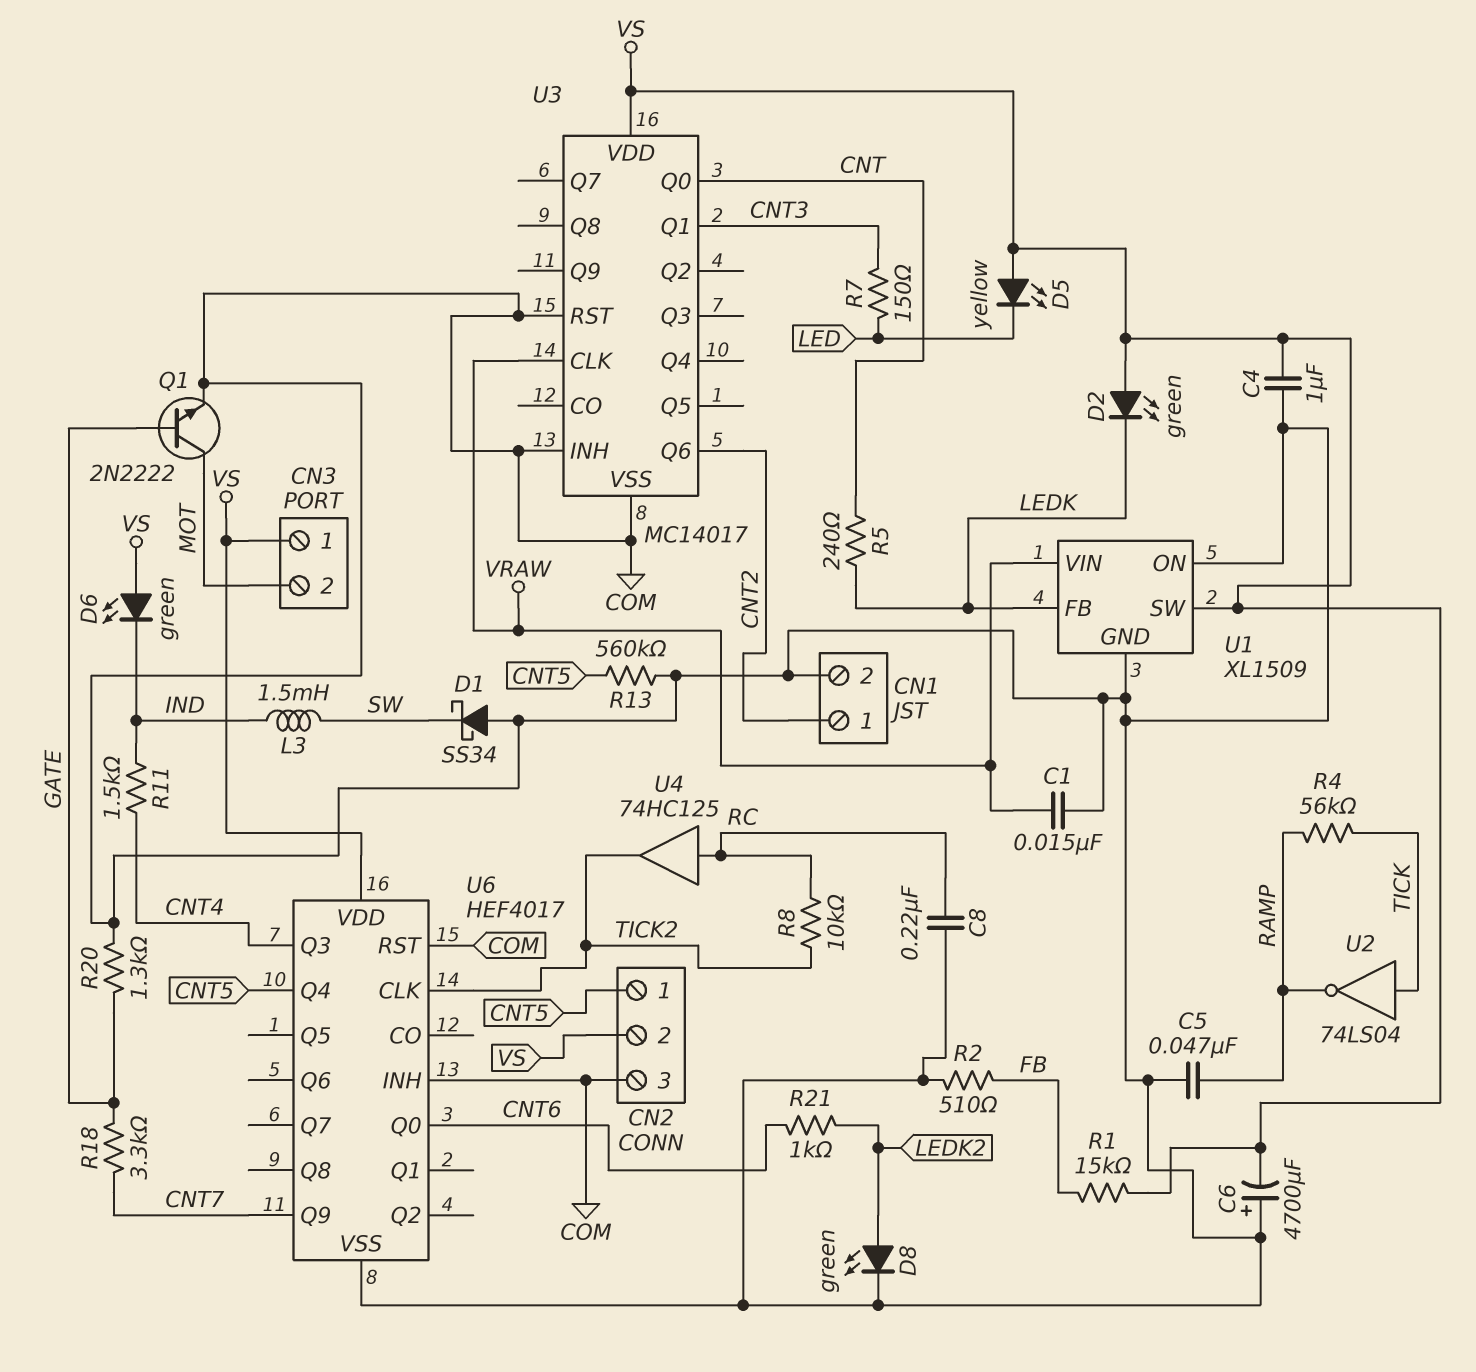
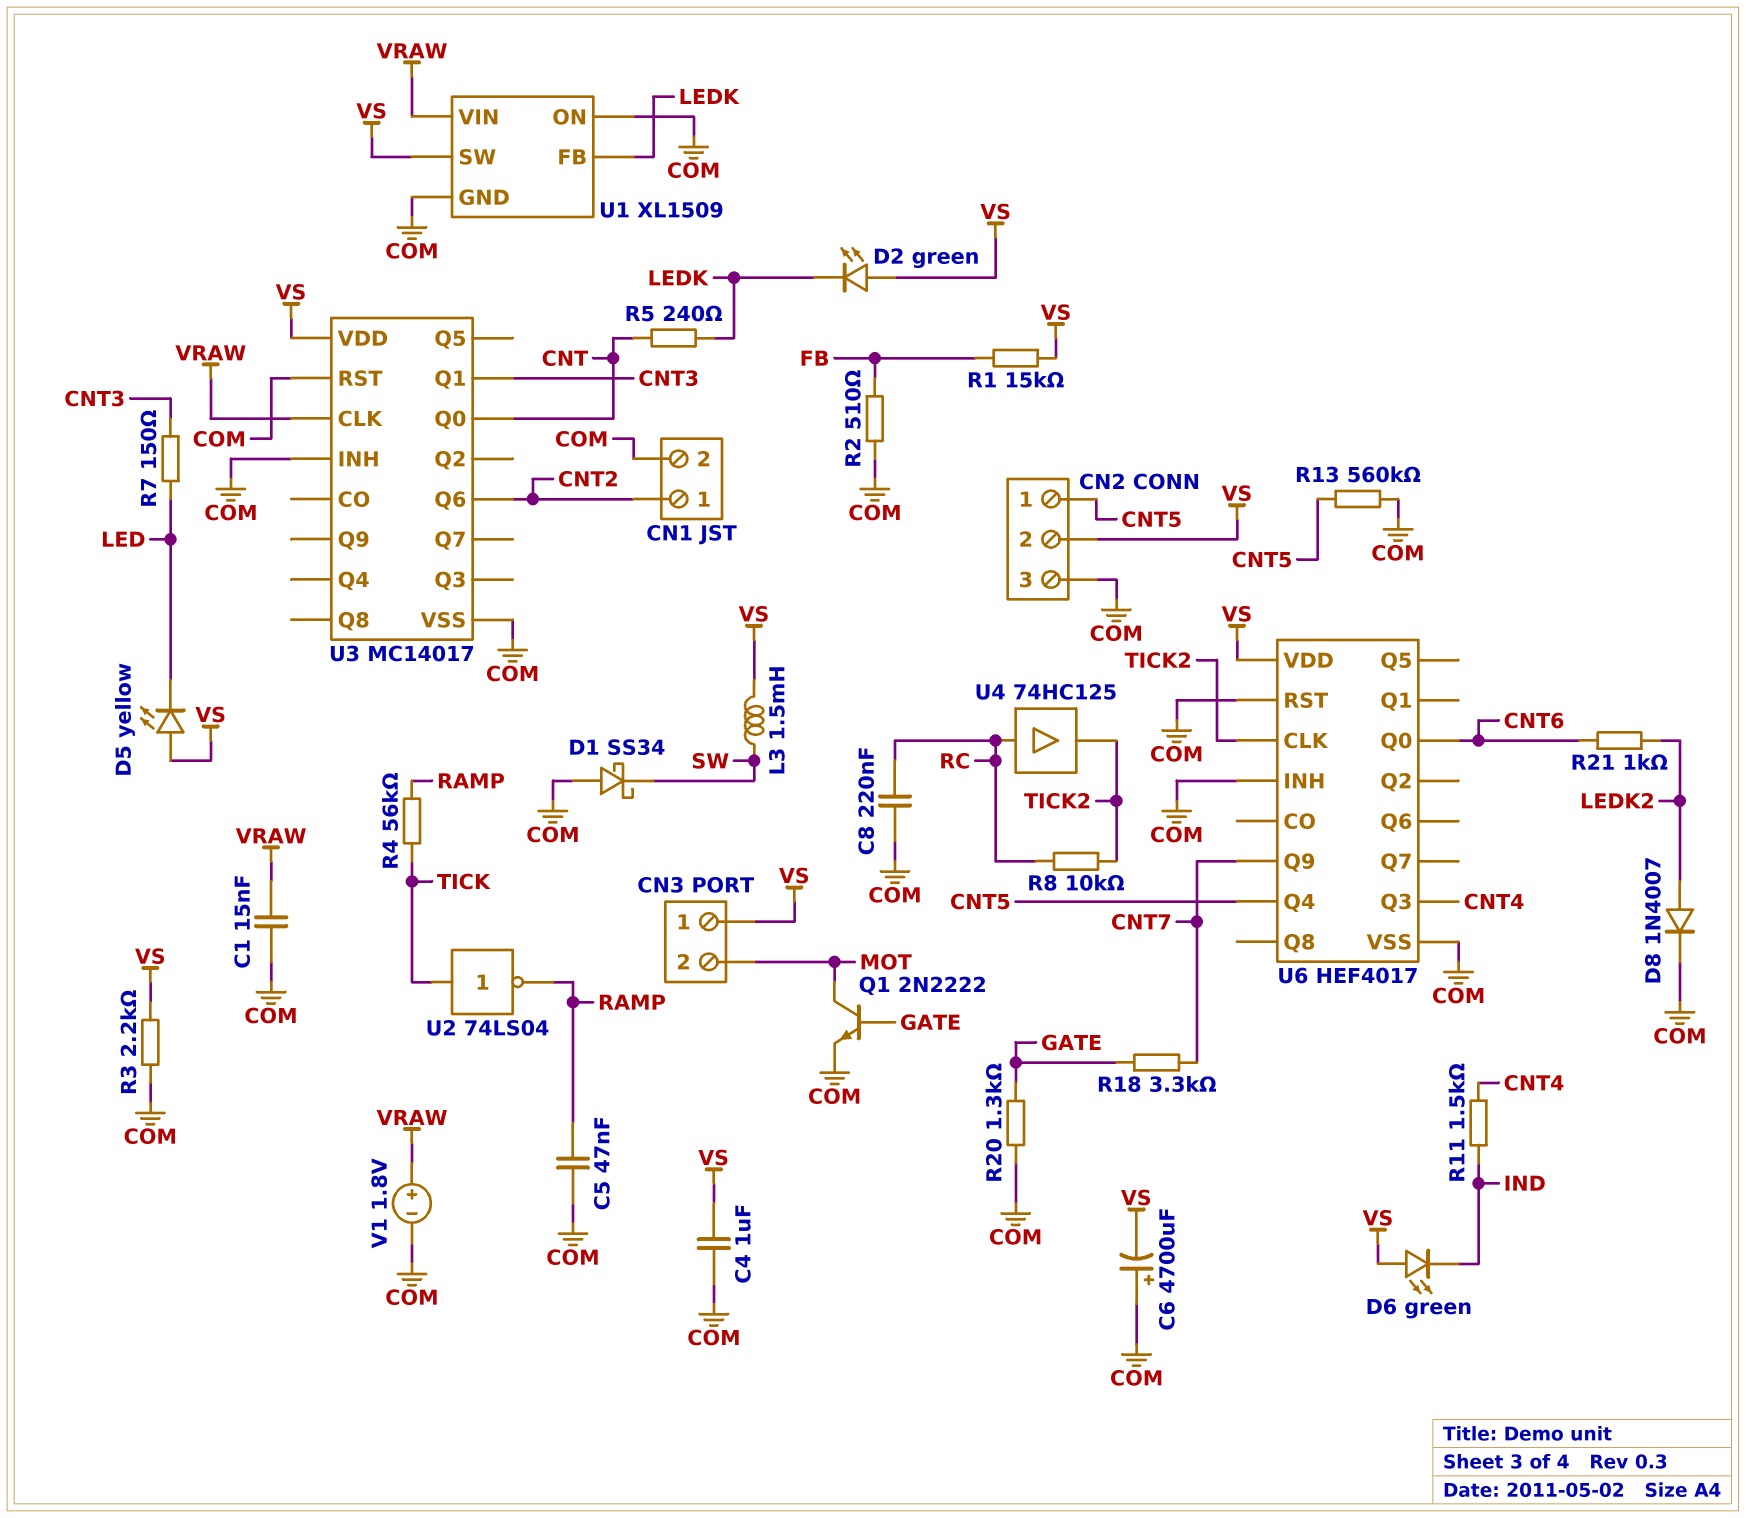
D8: LED green (A LEDK2, K COM) -> diode 1N4007 (A LEDK2, K COM)
L3: 1.5mH (IND, SW) -> 1.5mH (SW, VS)
R3: none -> 2.2k (COM, VS)
V1: none -> 1.8V (plus VRAW, minus COM)

